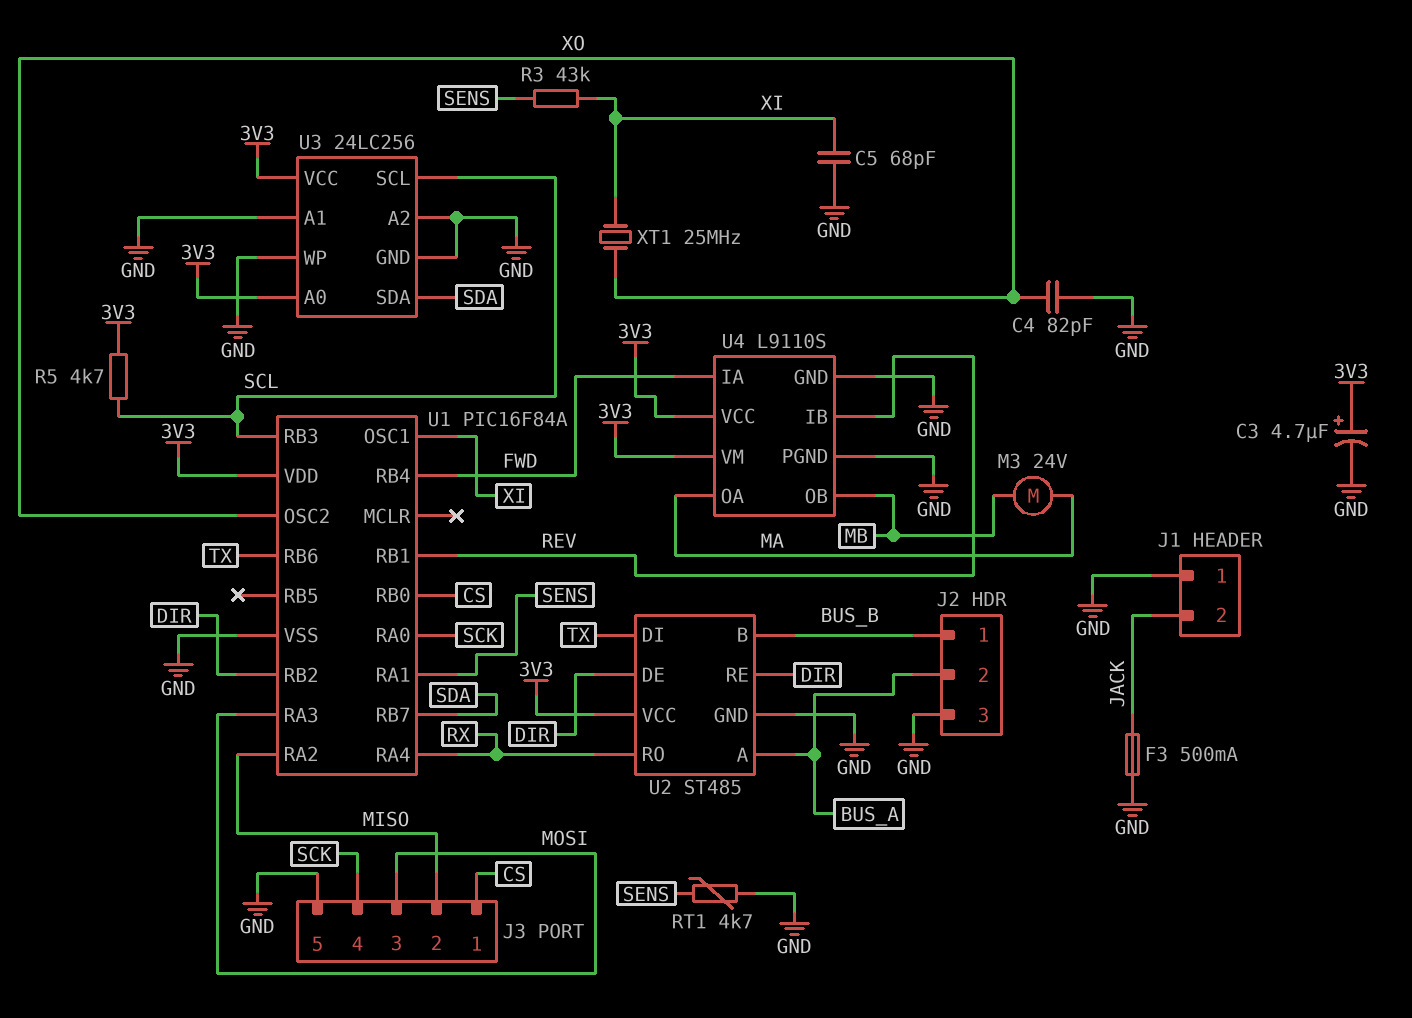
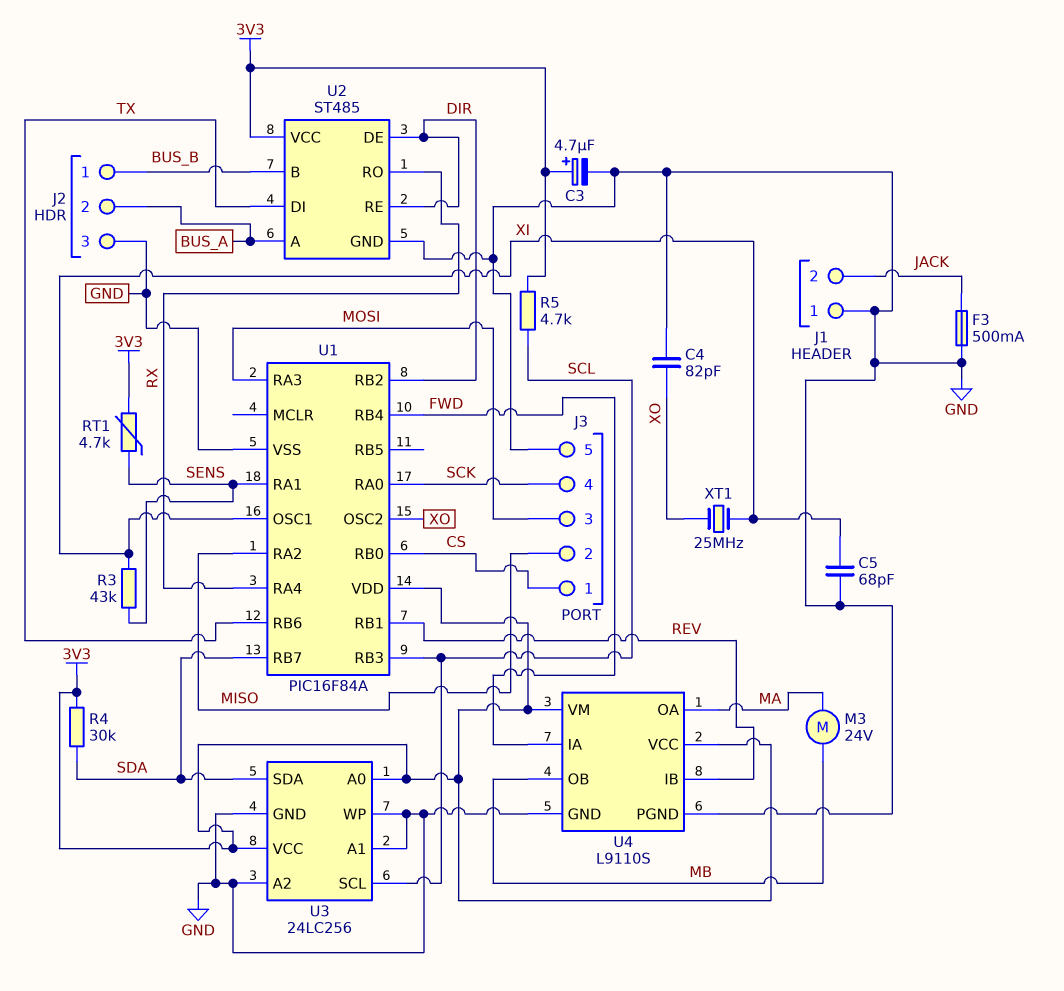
R4: none -> 30k (3V3, SDA)
RT1: 4.7k (GND, SENS) -> 4.7k (3V3, SENS)

